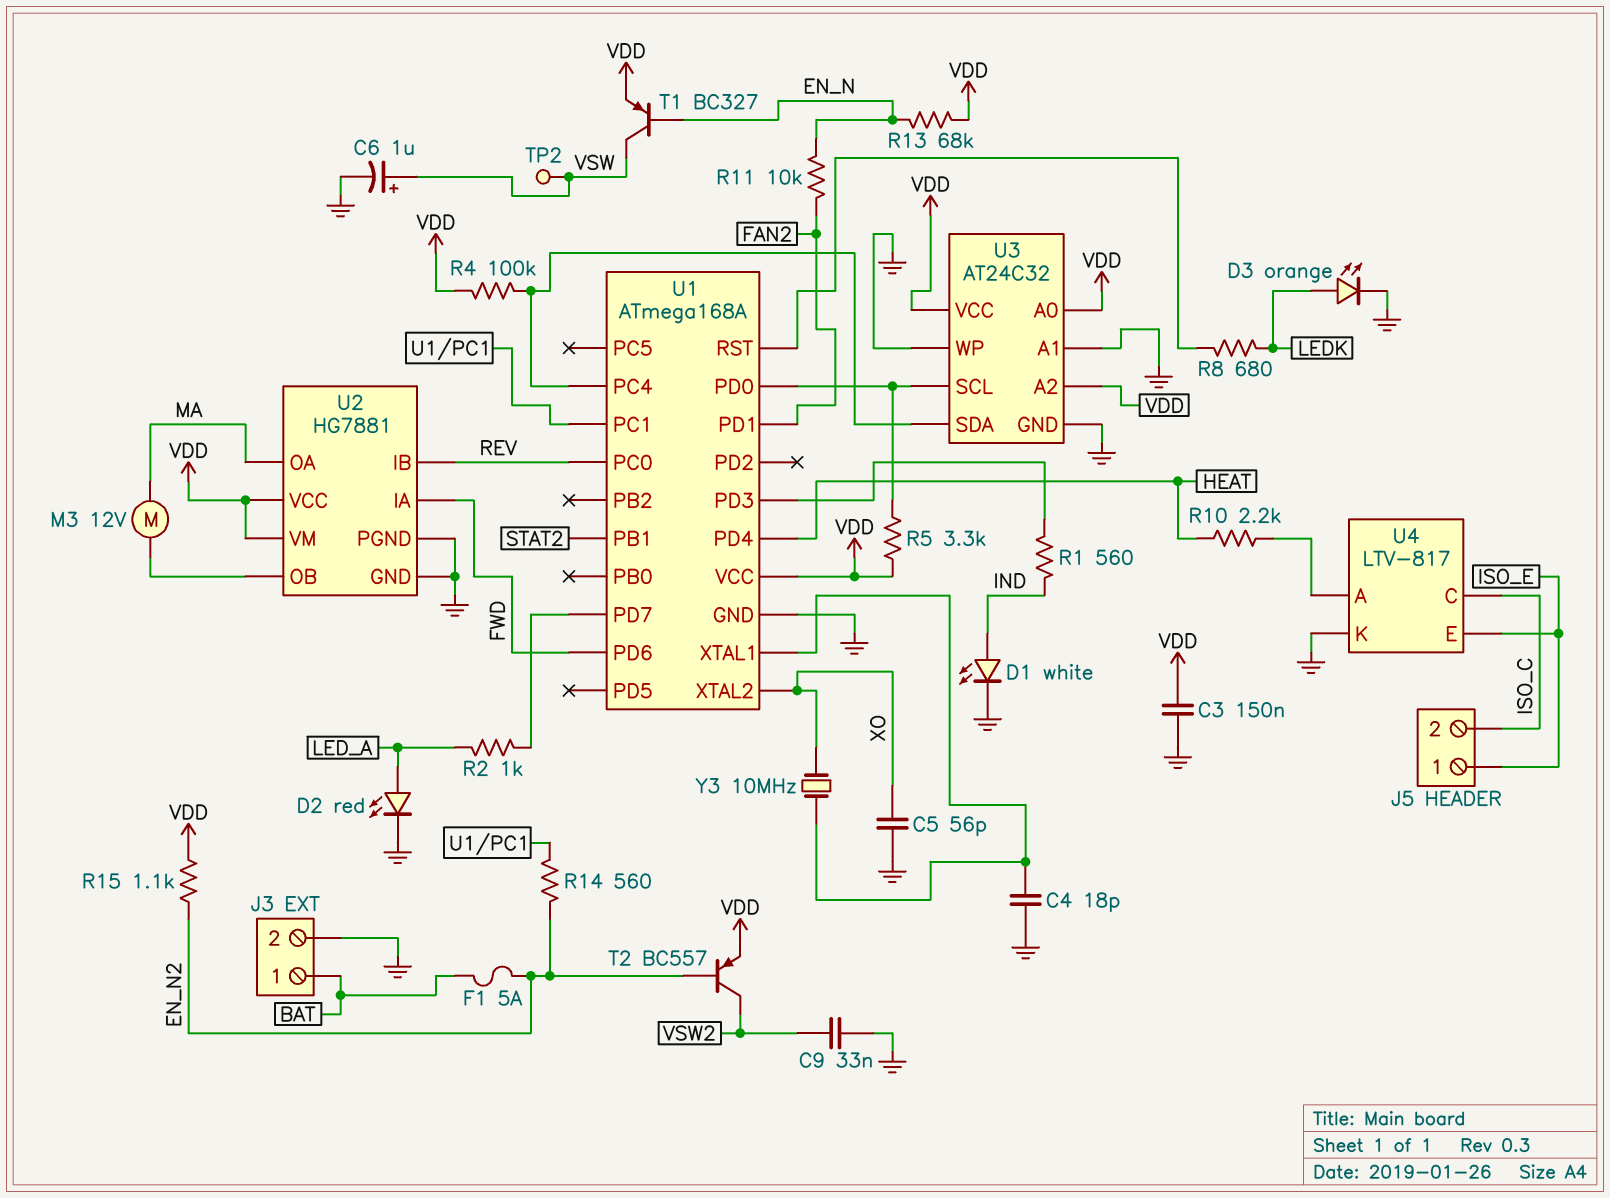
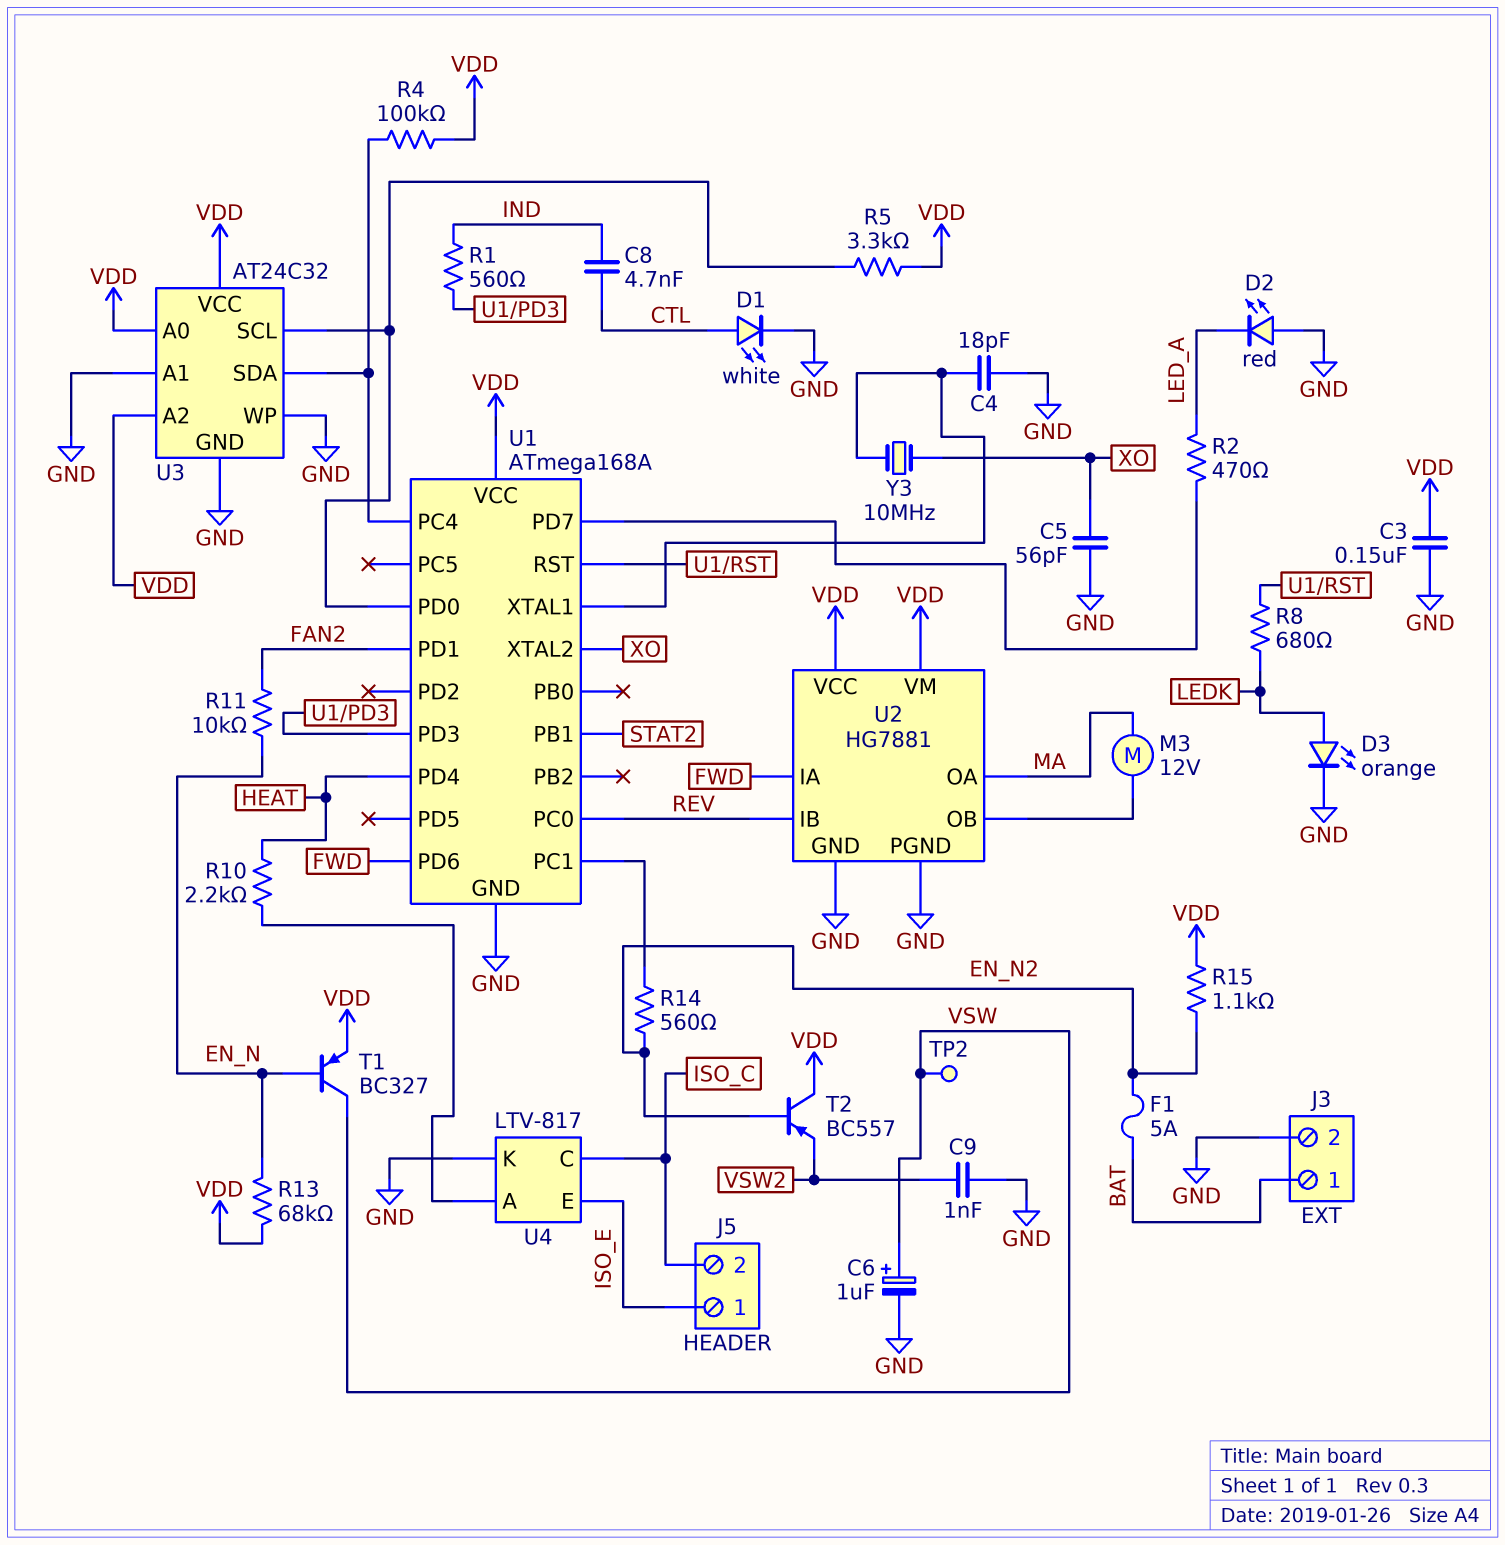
C8: none -> 4.7nF (CTL, IND)
C9: 33nF (GND, VSW2) -> 1nF (GND, VSW2)
D1: LED white (A IND, K GND) -> LED white (A CTL, K GND)
D2: LED red (A LED_A, K GND) -> LED red (A GND, K LED_A)
R2: 1k (LED_A, U1/PD7) -> 470 (LED_A, U1/PD7)
T2: PNP BC557 (B EN_N2, C VSW2, E VDD) -> PNP BC557 (B EN_N2, C VDD, E VSW2)

